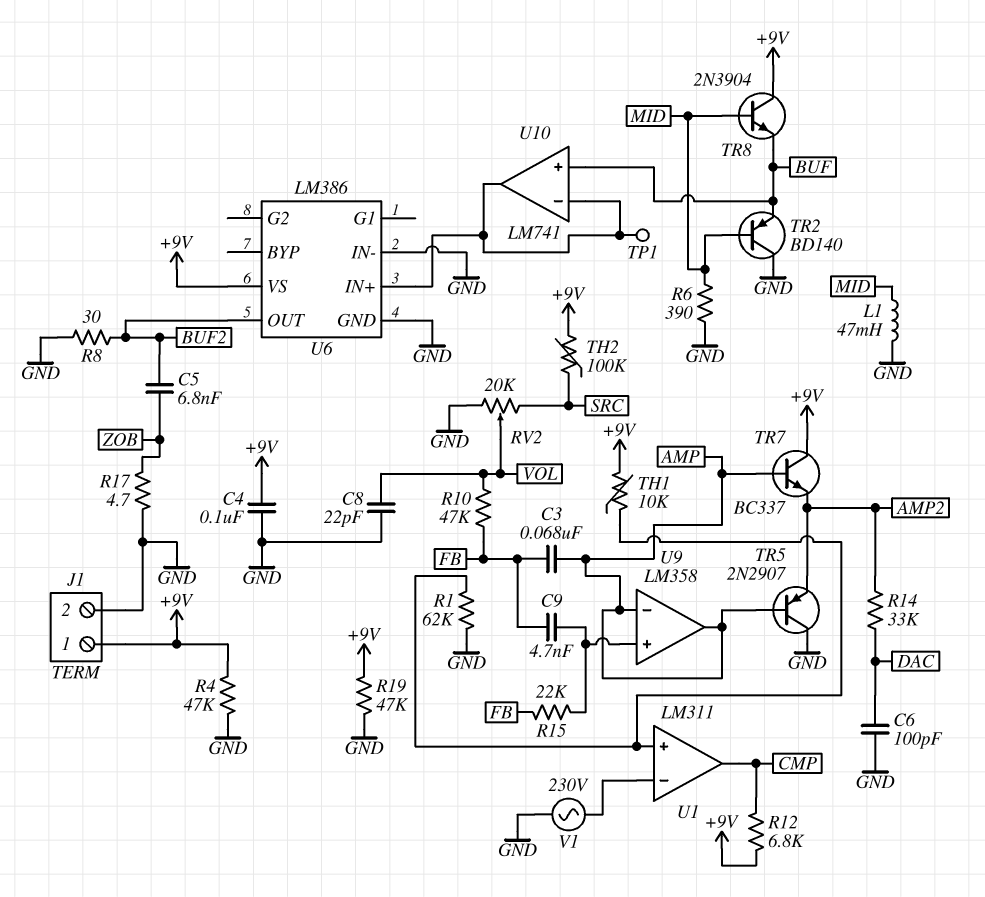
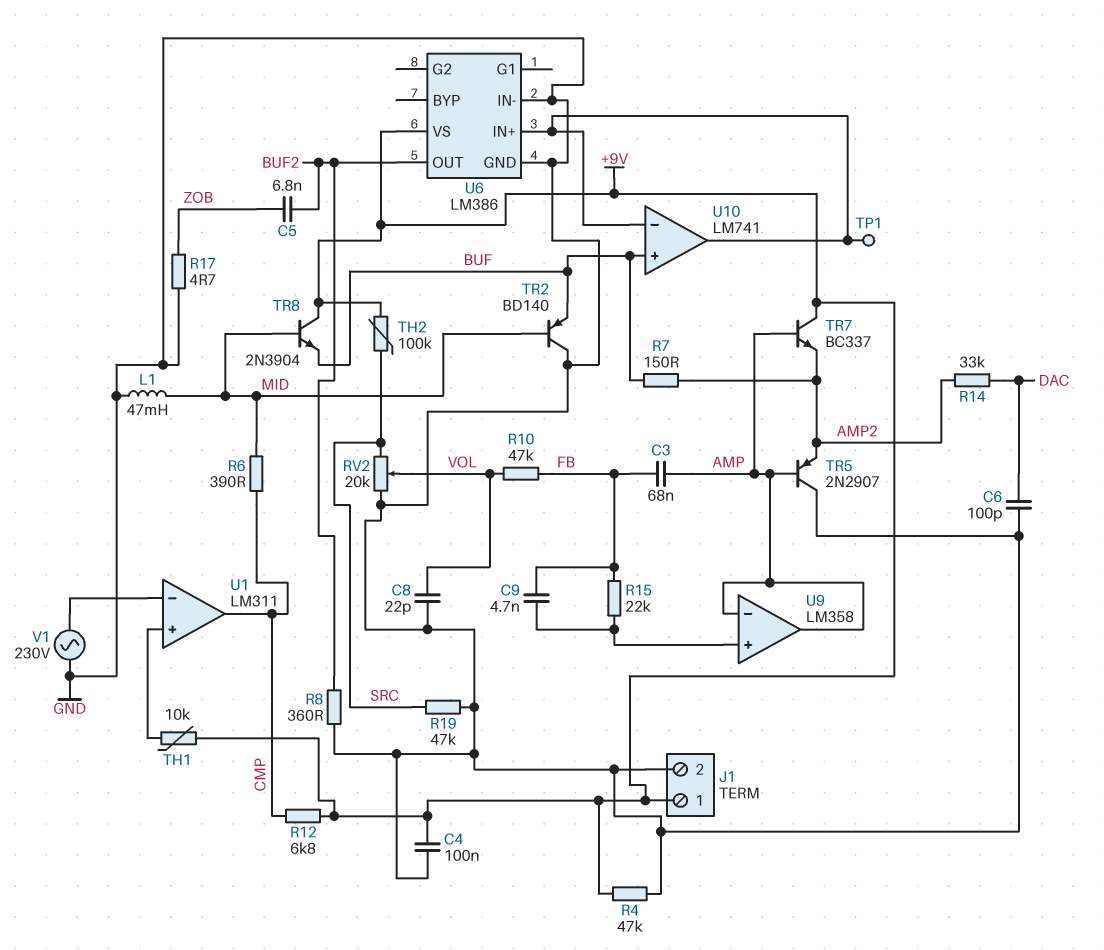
R1: 62k (GND, U1/in+) -> none
R6: 390 (GND, MID) -> 390 (CMP, MID)
R7: none -> 150 (AMP2, BUF)
R8: 30 (BUF2, GND) -> 360 (BUF2, GND)
R19: 47k (+9V, GND) -> 47k (GND, SRC)

